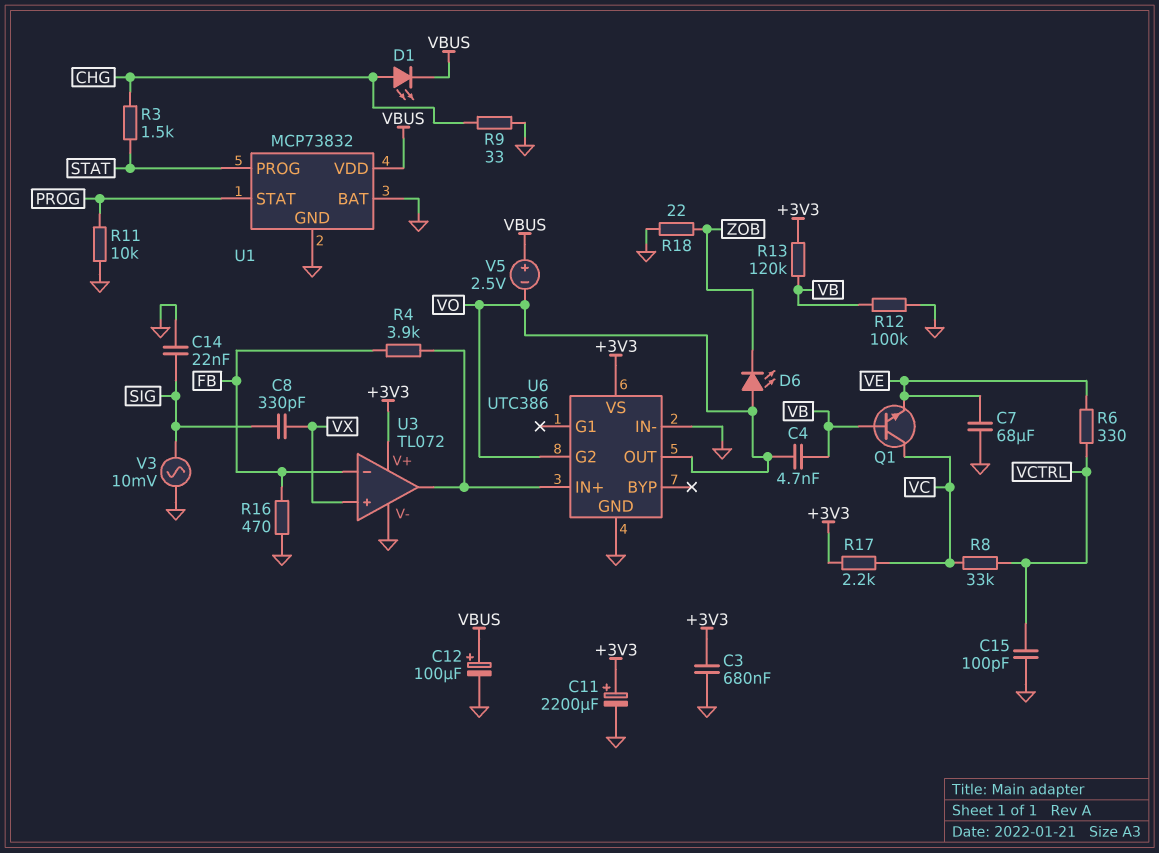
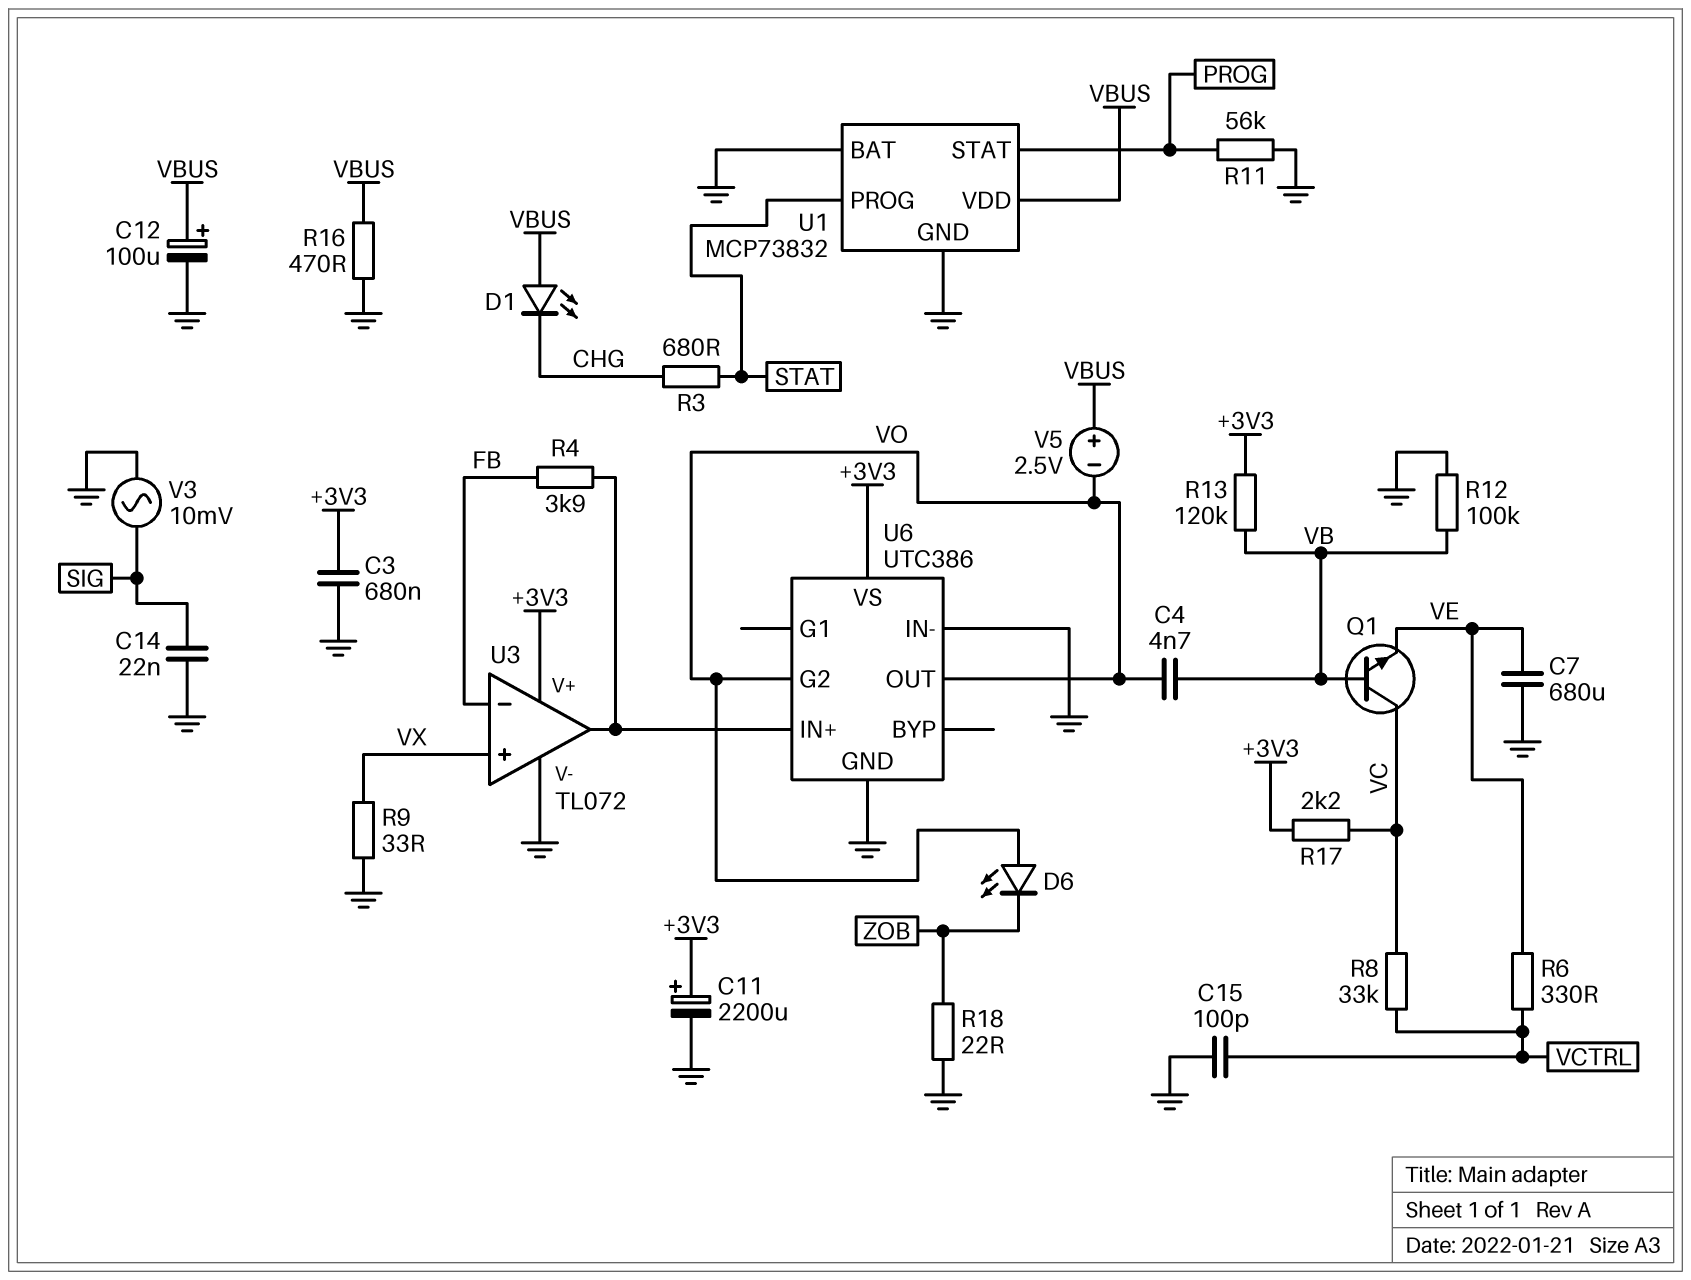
C7: 68uF (GND, VE) -> 680uF (GND, VE)
C8: 330pF (SIG, VX) -> none
D1: LED (A CHG, K VBUS) -> LED (A VBUS, K CHG)
R3: 1.5k (CHG, STAT) -> 680 (CHG, STAT)
R9: 33 (CHG, GND) -> 33 (GND, VX)
R11: 10k (GND, PROG) -> 56k (GND, PROG)
R16: 470 (FB, GND) -> 470 (GND, VBUS)

